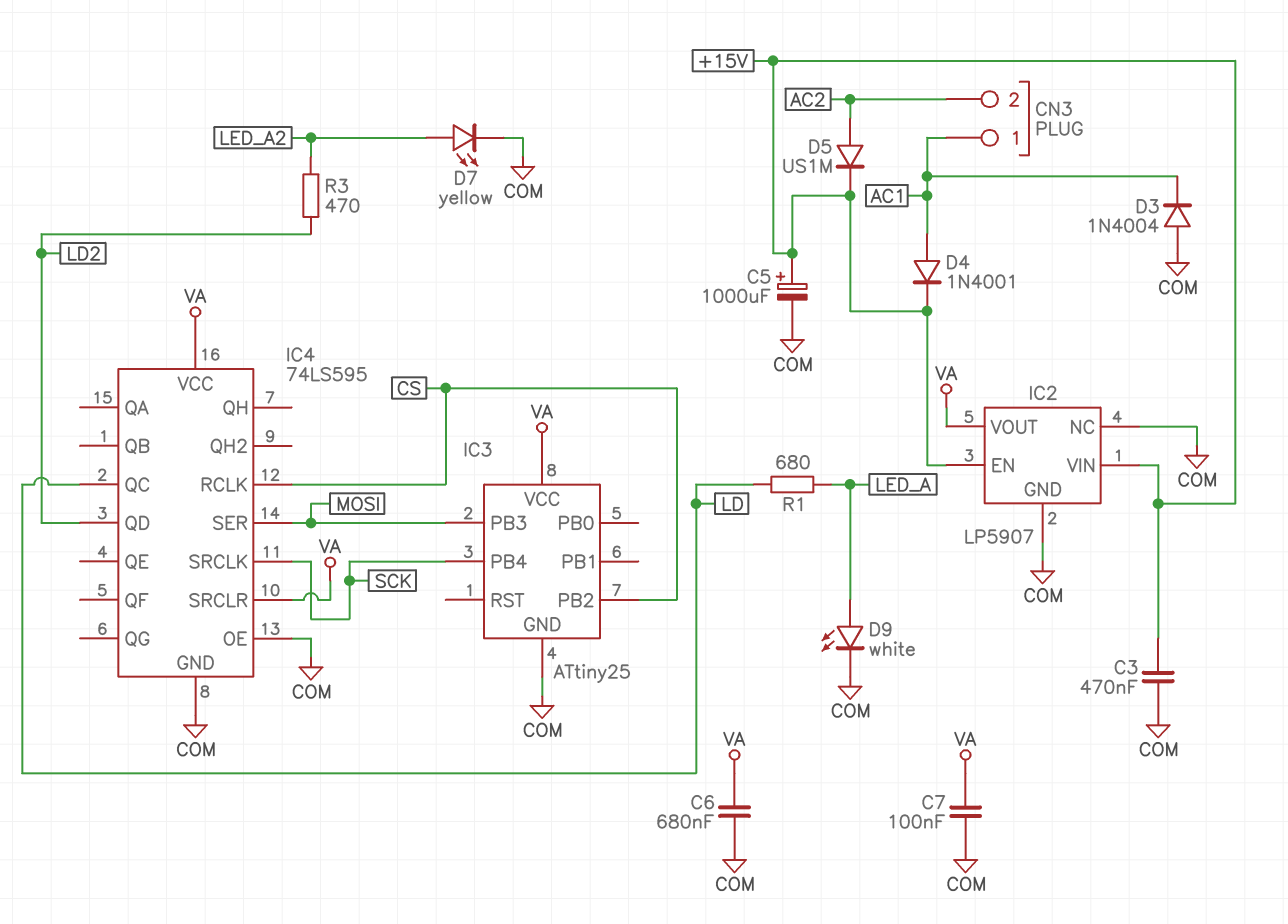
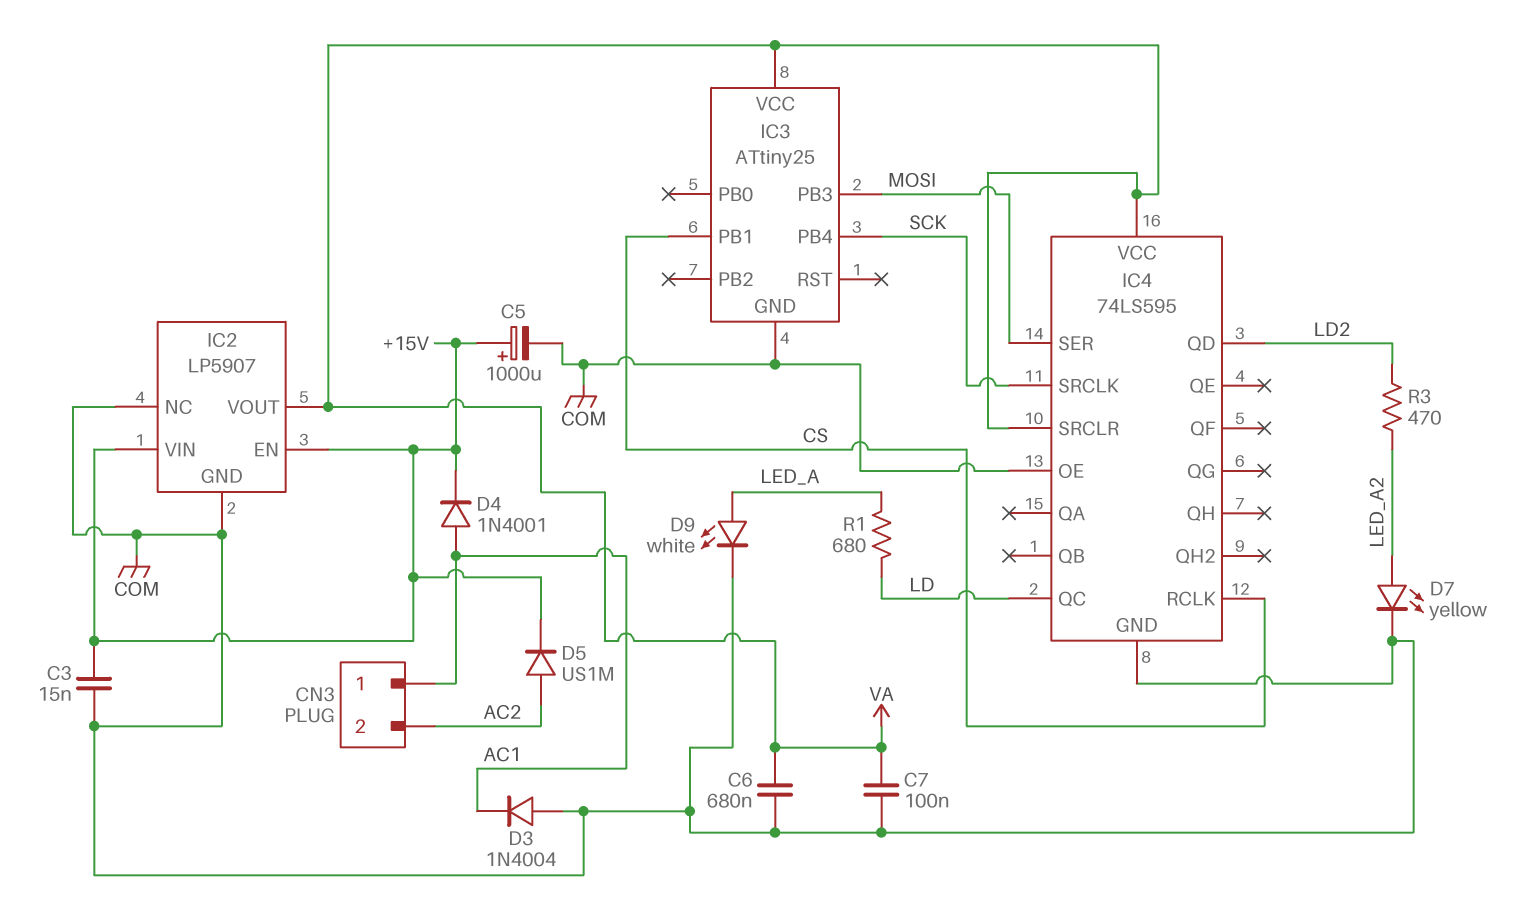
C3: 470nF (+15V, COM) -> 15nF (+15V, COM)
IC3 pin PB1: none -> CS
IC3 pin PB2: CS -> none

